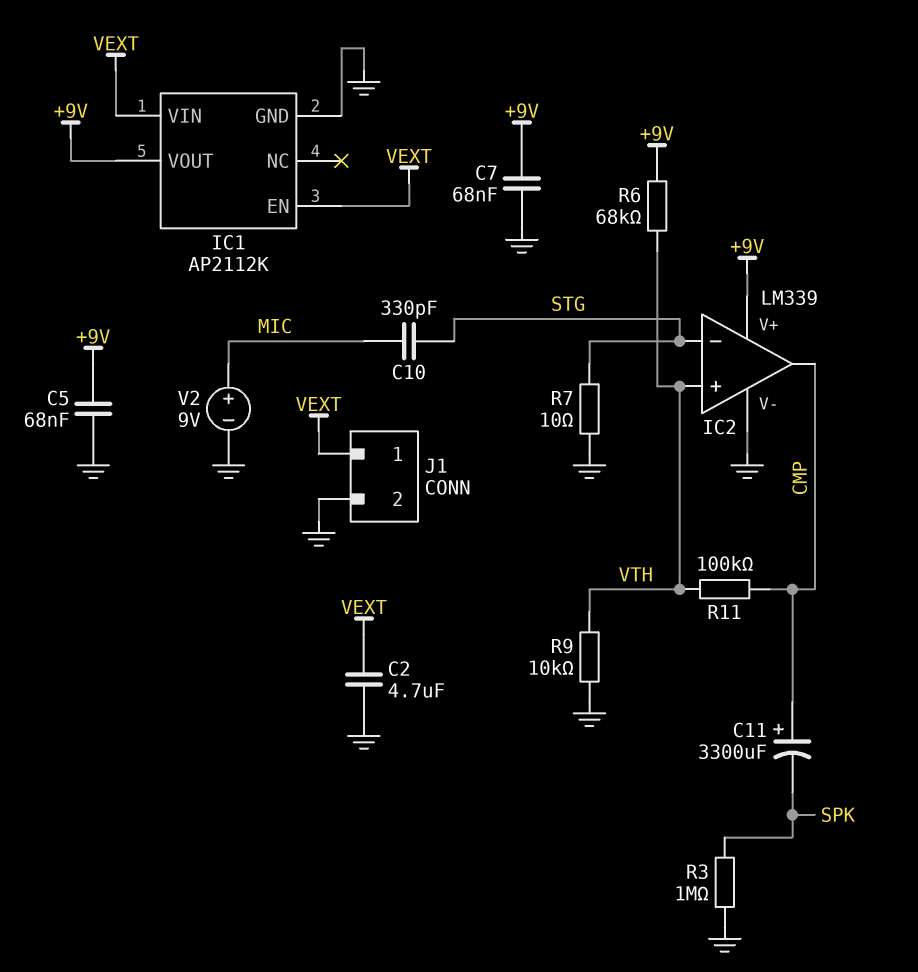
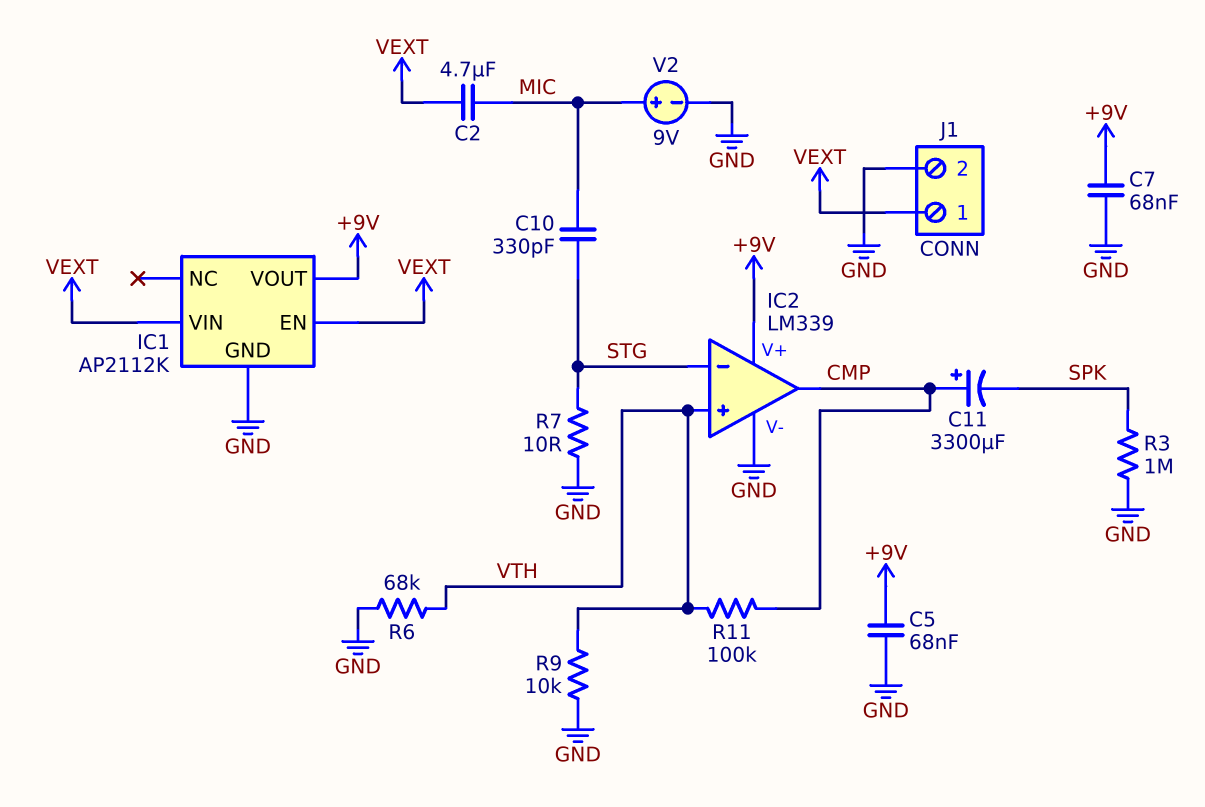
C2: 4.7uF (GND, VEXT) -> 4.7uF (MIC, VEXT)
R6: 68k (+9V, VTH) -> 68k (GND, VTH)

